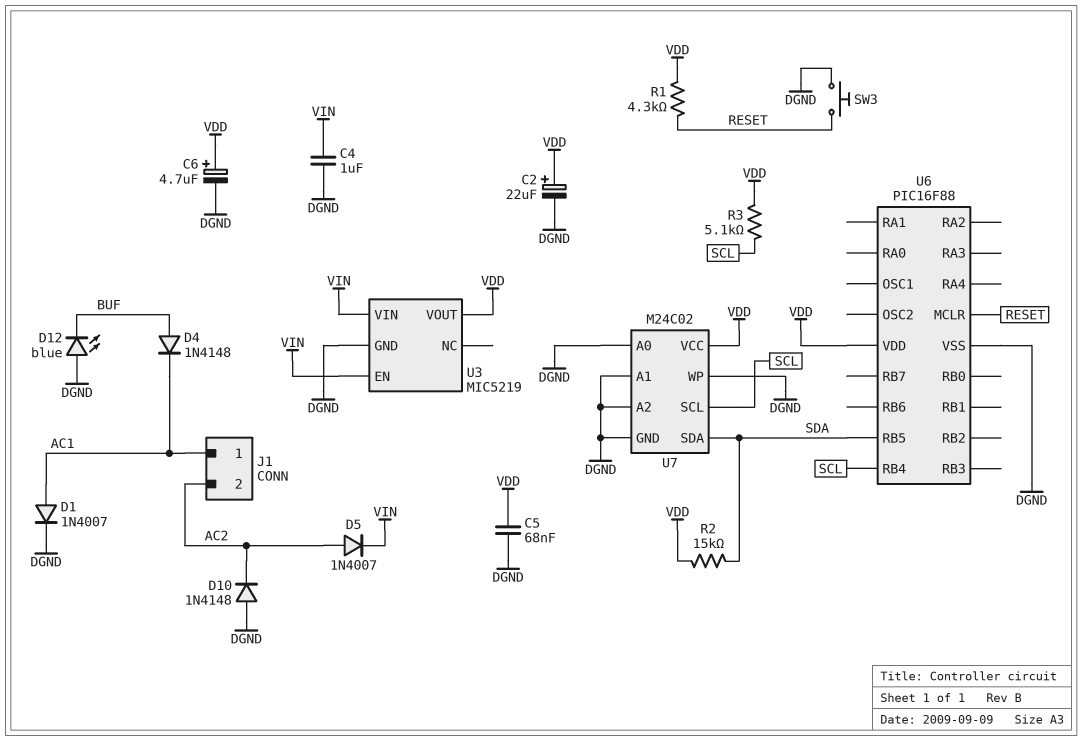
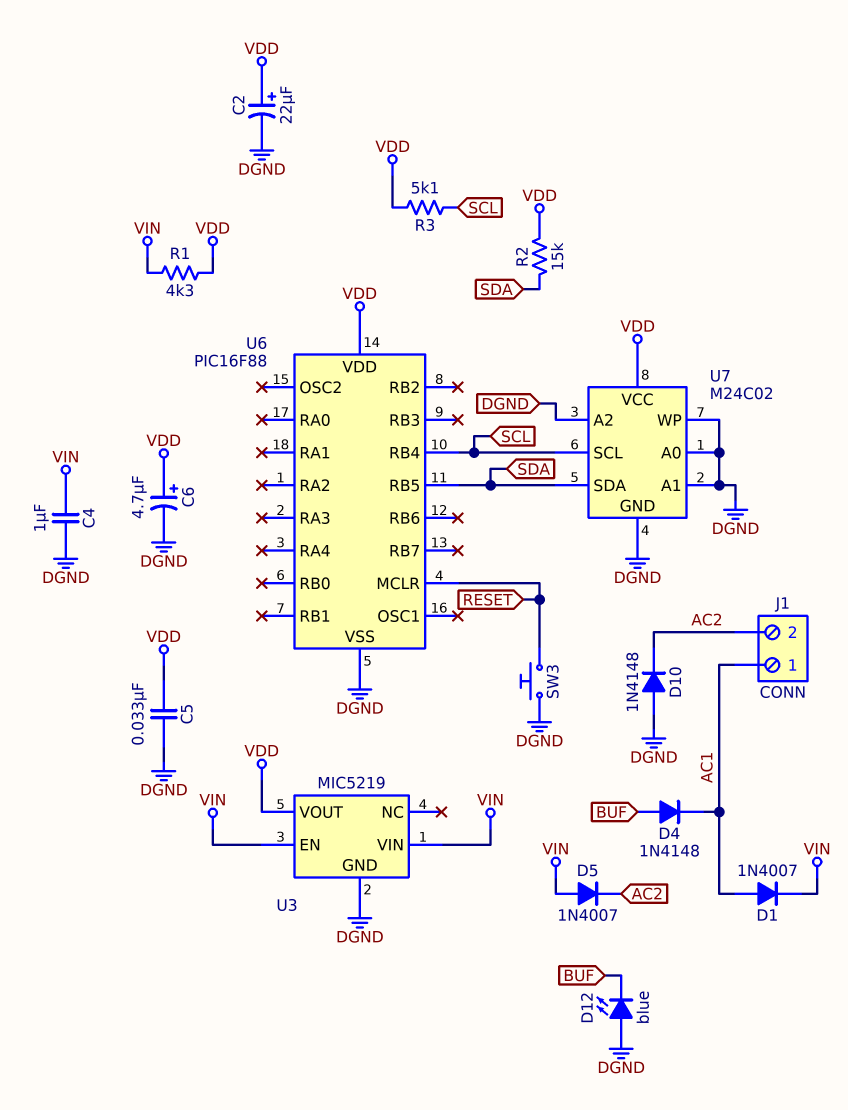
C5: 68nF (DGND, VDD) -> 33nF (DGND, VDD)
D1: diode 1N4007 (A AC1, K DGND) -> diode 1N4007 (A AC1, K VIN)
D5: diode 1N4007 (A AC2, K VIN) -> diode 1N4007 (A VIN, K AC2)
R1: 4.3k (RESET, VDD) -> 4.3k (VDD, VIN)

